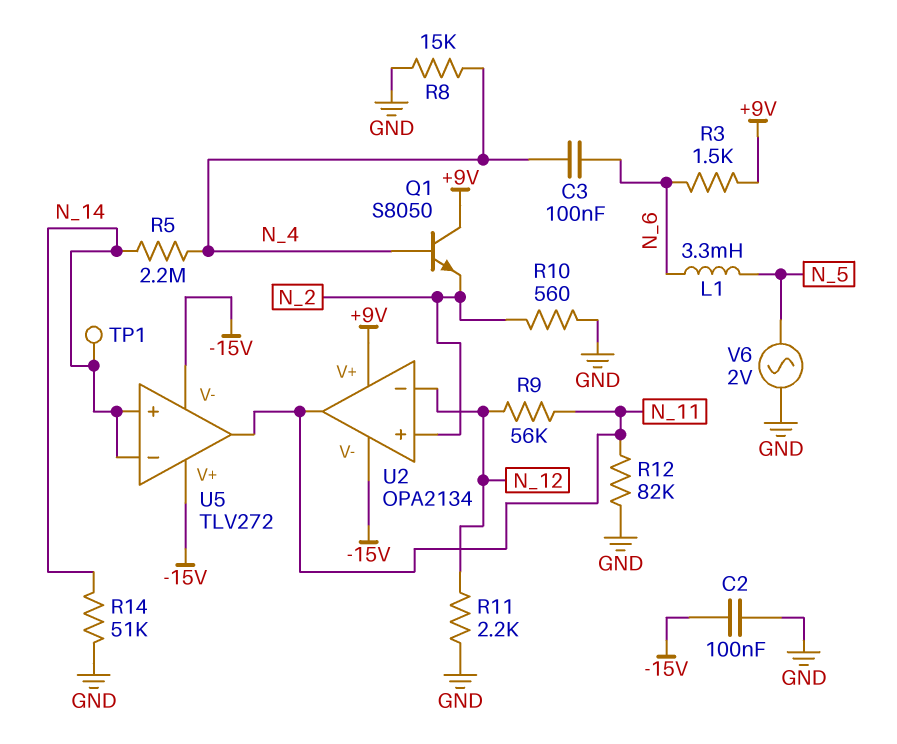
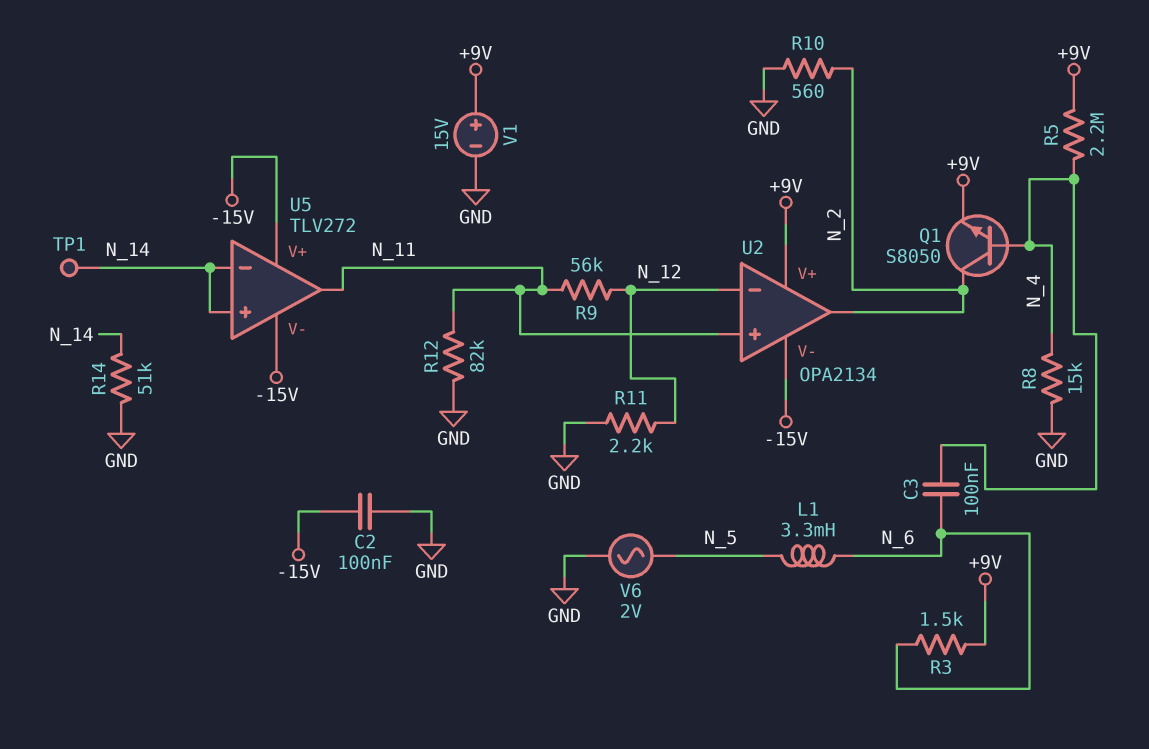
Q1: NPN S8050 (B N_4, C +9V, E N_2) -> NPN S8050 (B N_4, C N_2, E +9V)
R5: 2.2M (N_4, N_14) -> 2.2M (+9V, N_4)
U2 pin in+: N_2 -> N_11
U2 pin out: N_11 -> N_2
V1: none -> 15V (plus +9V, minus GND)

